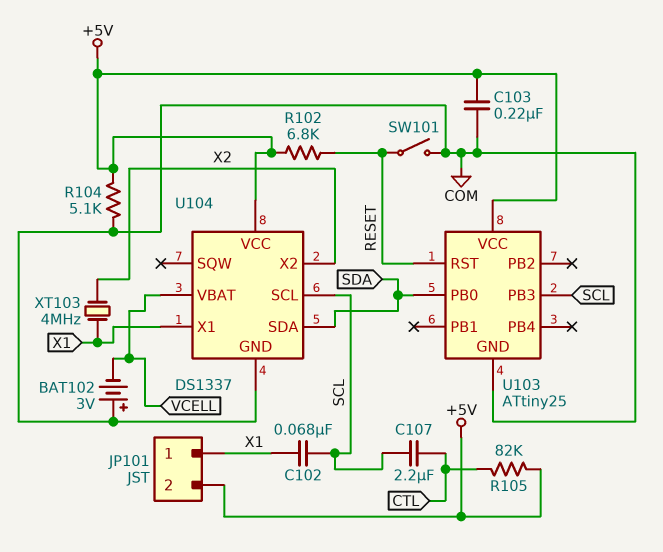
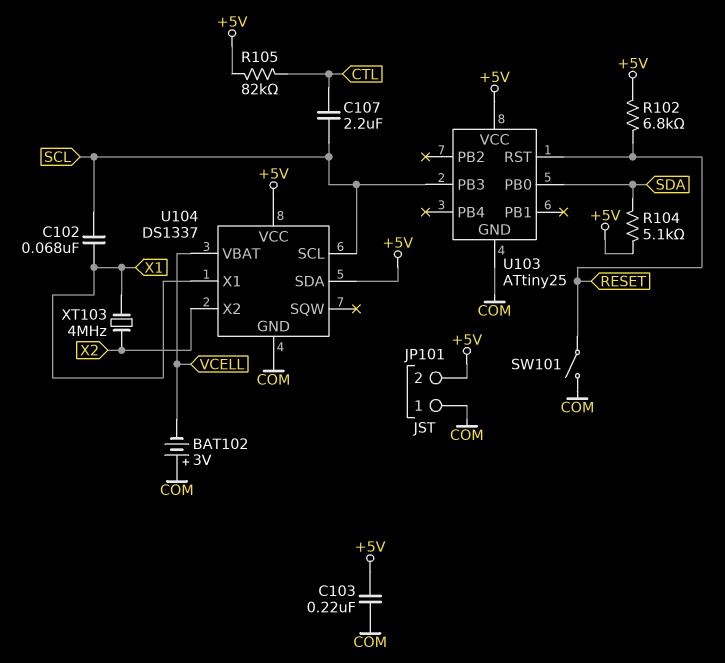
JP101 pin 1: X1 -> COM
R104: 5.1k (+5V, COM) -> 5.1k (+5V, SDA)
U104 pin SDA: SDA -> +5V

